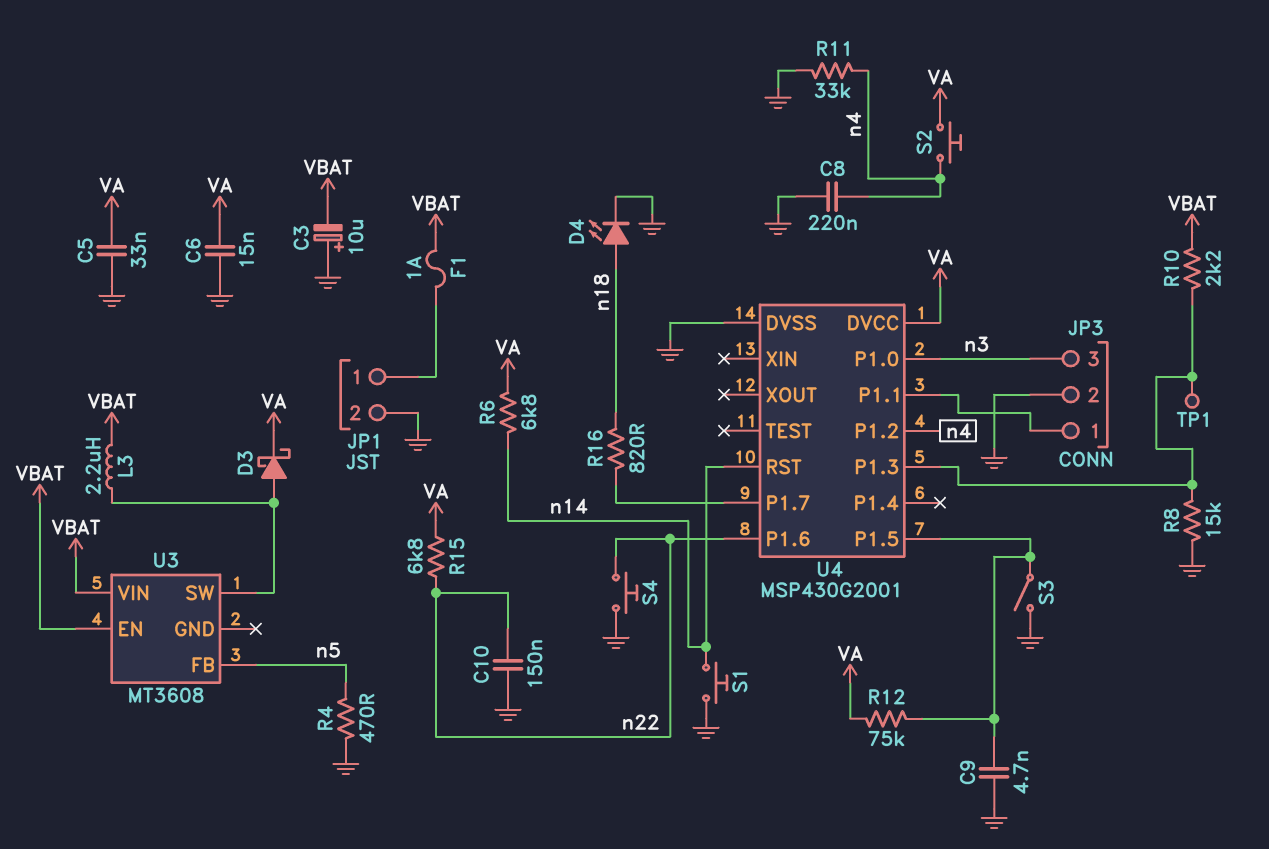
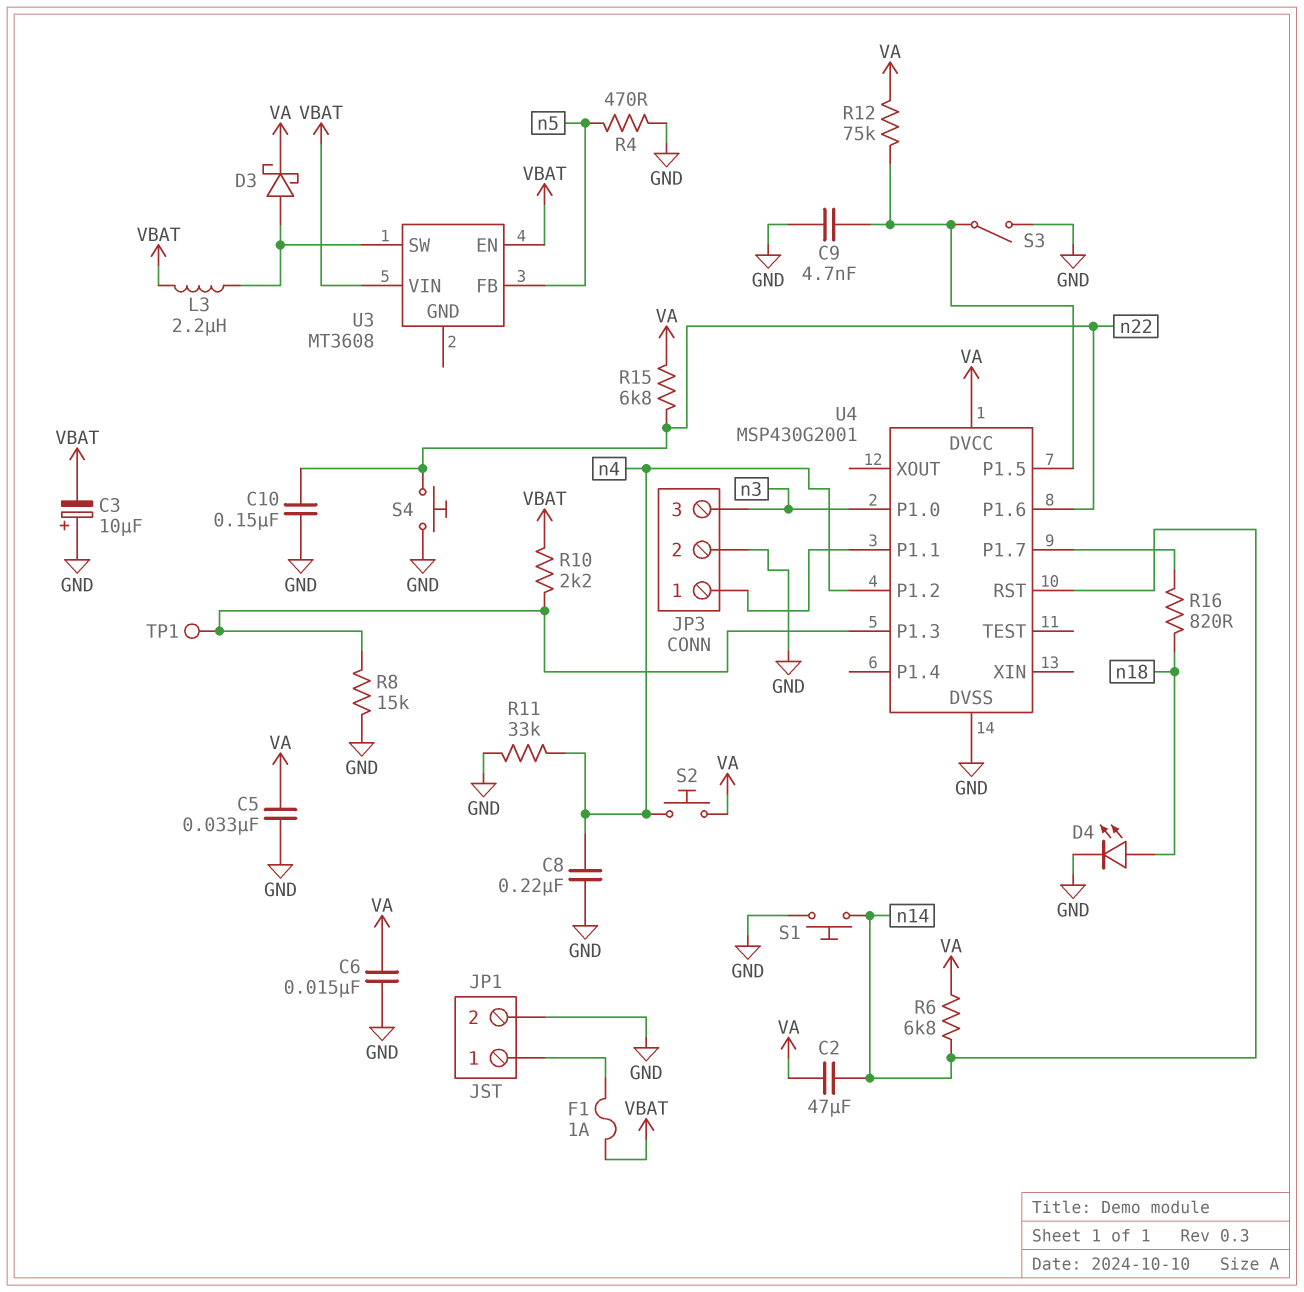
C2: none -> 47uF (VA, n14)

